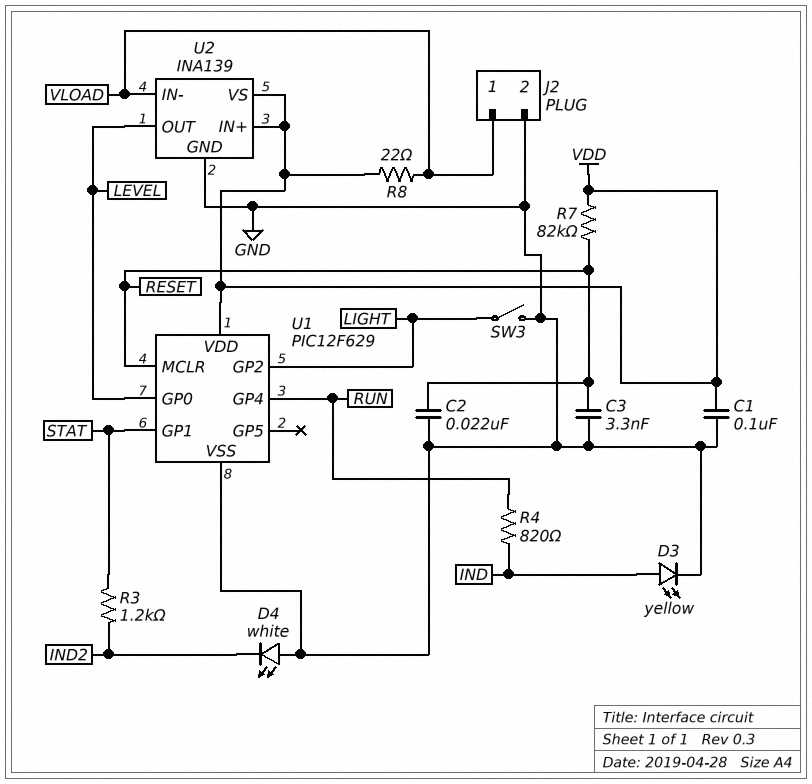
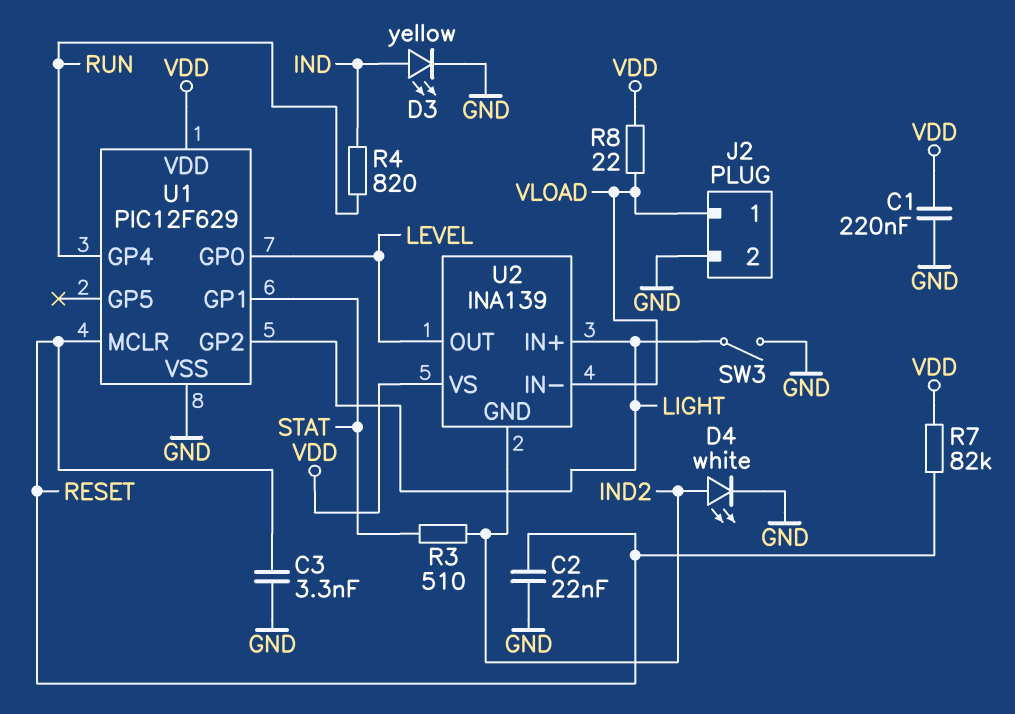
C1: 100nF (GND, VDD) -> 220nF (GND, VDD)
D4: LED white (A GND, K IND2) -> LED white (A IND2, K GND)
R3: 1.2k (IND2, STAT) -> 510 (IND2, STAT)
U2 pin GND: GND -> IND2
U2 pin IN+: VDD -> LIGHT

